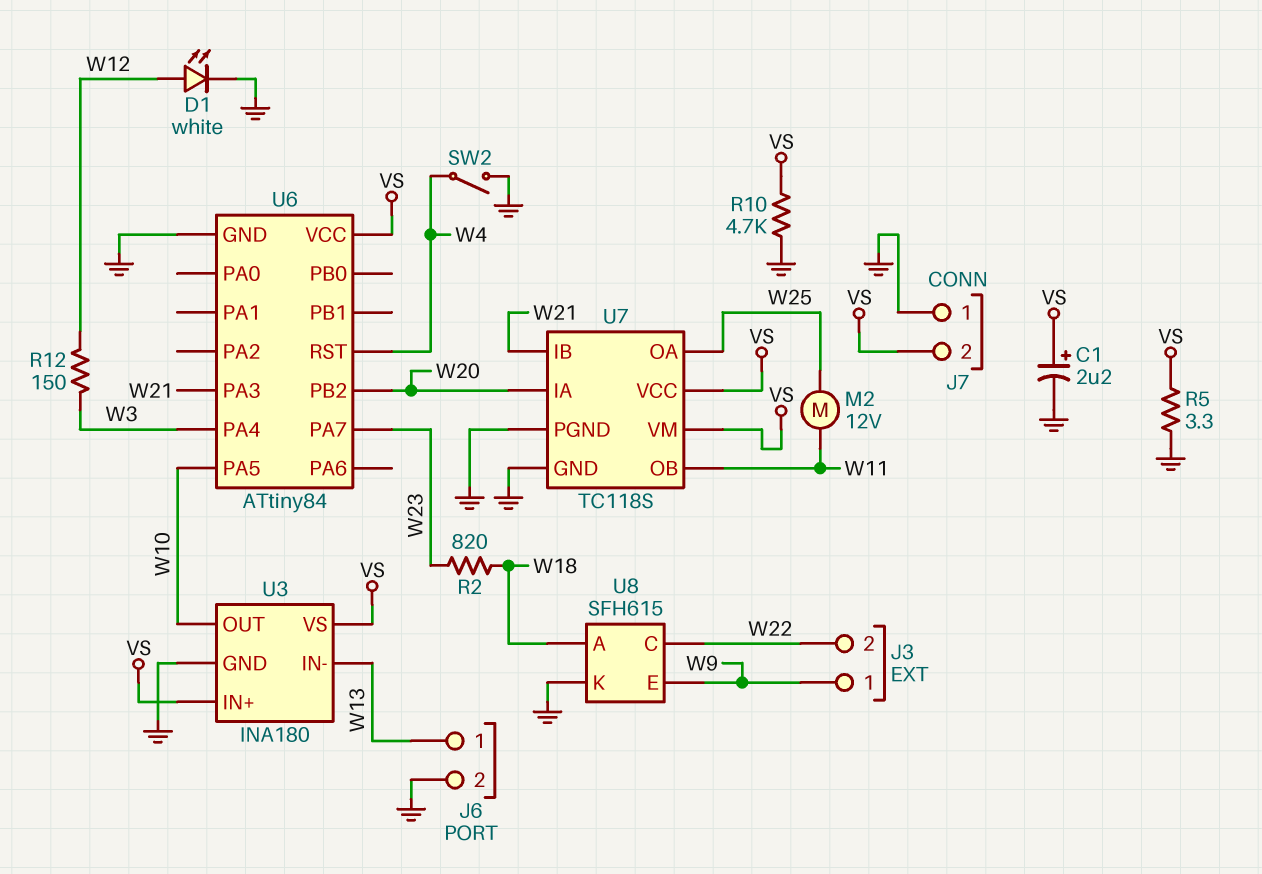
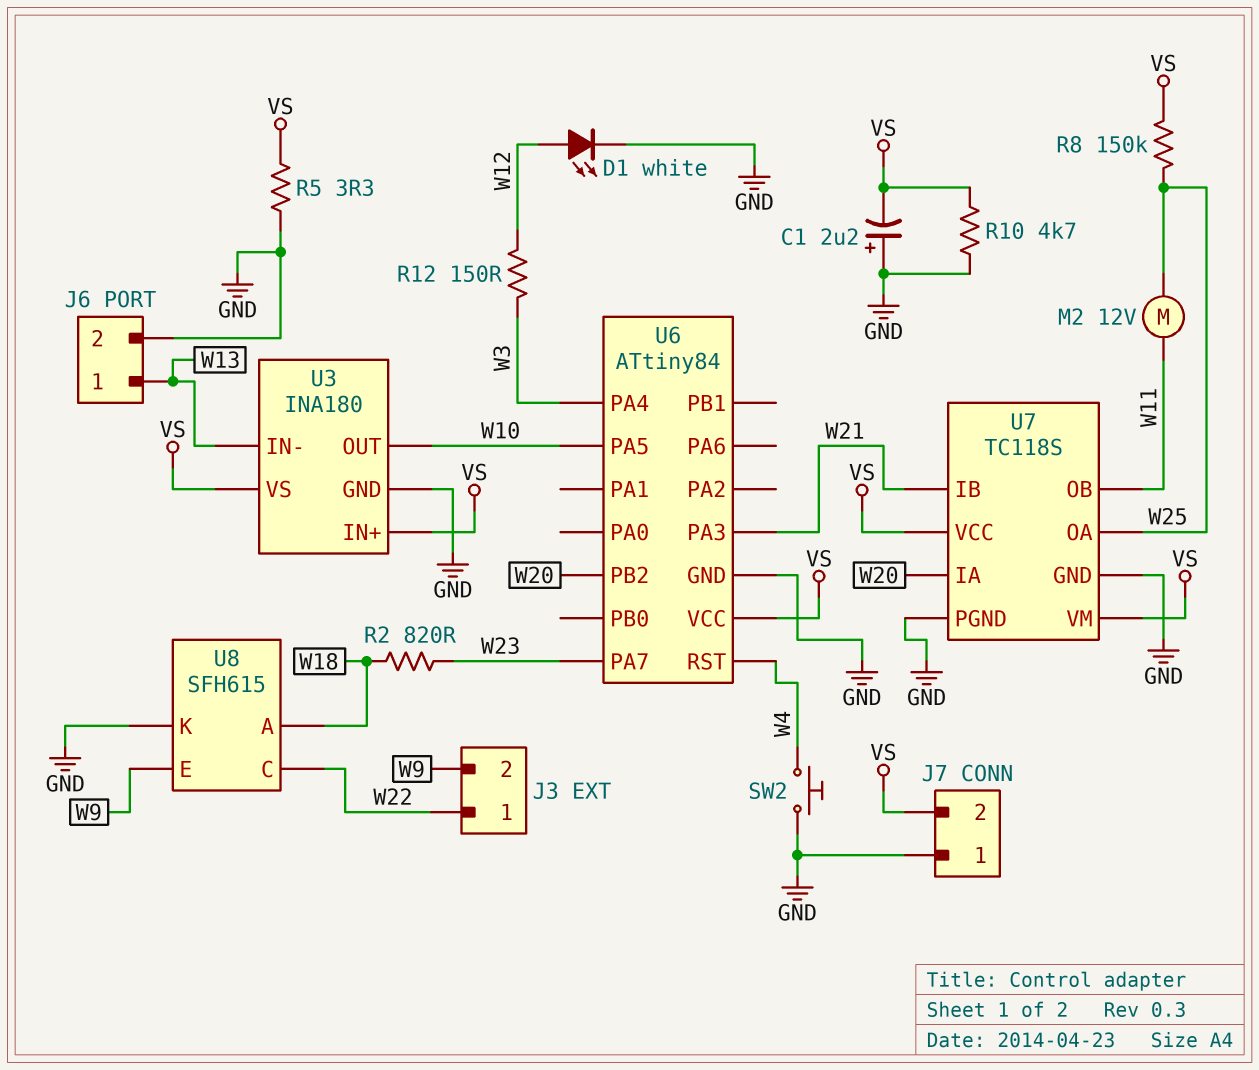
C1: 2.2uF (plus VS, minus GND) -> 2.2uF (plus GND, minus VS)
J3 pin 1: W9 -> W22
J3 pin 2: W22 -> W9
R8: none -> 150k (VS, W25)
SW2: switch (GND, W4) -> button (GND, W4)

